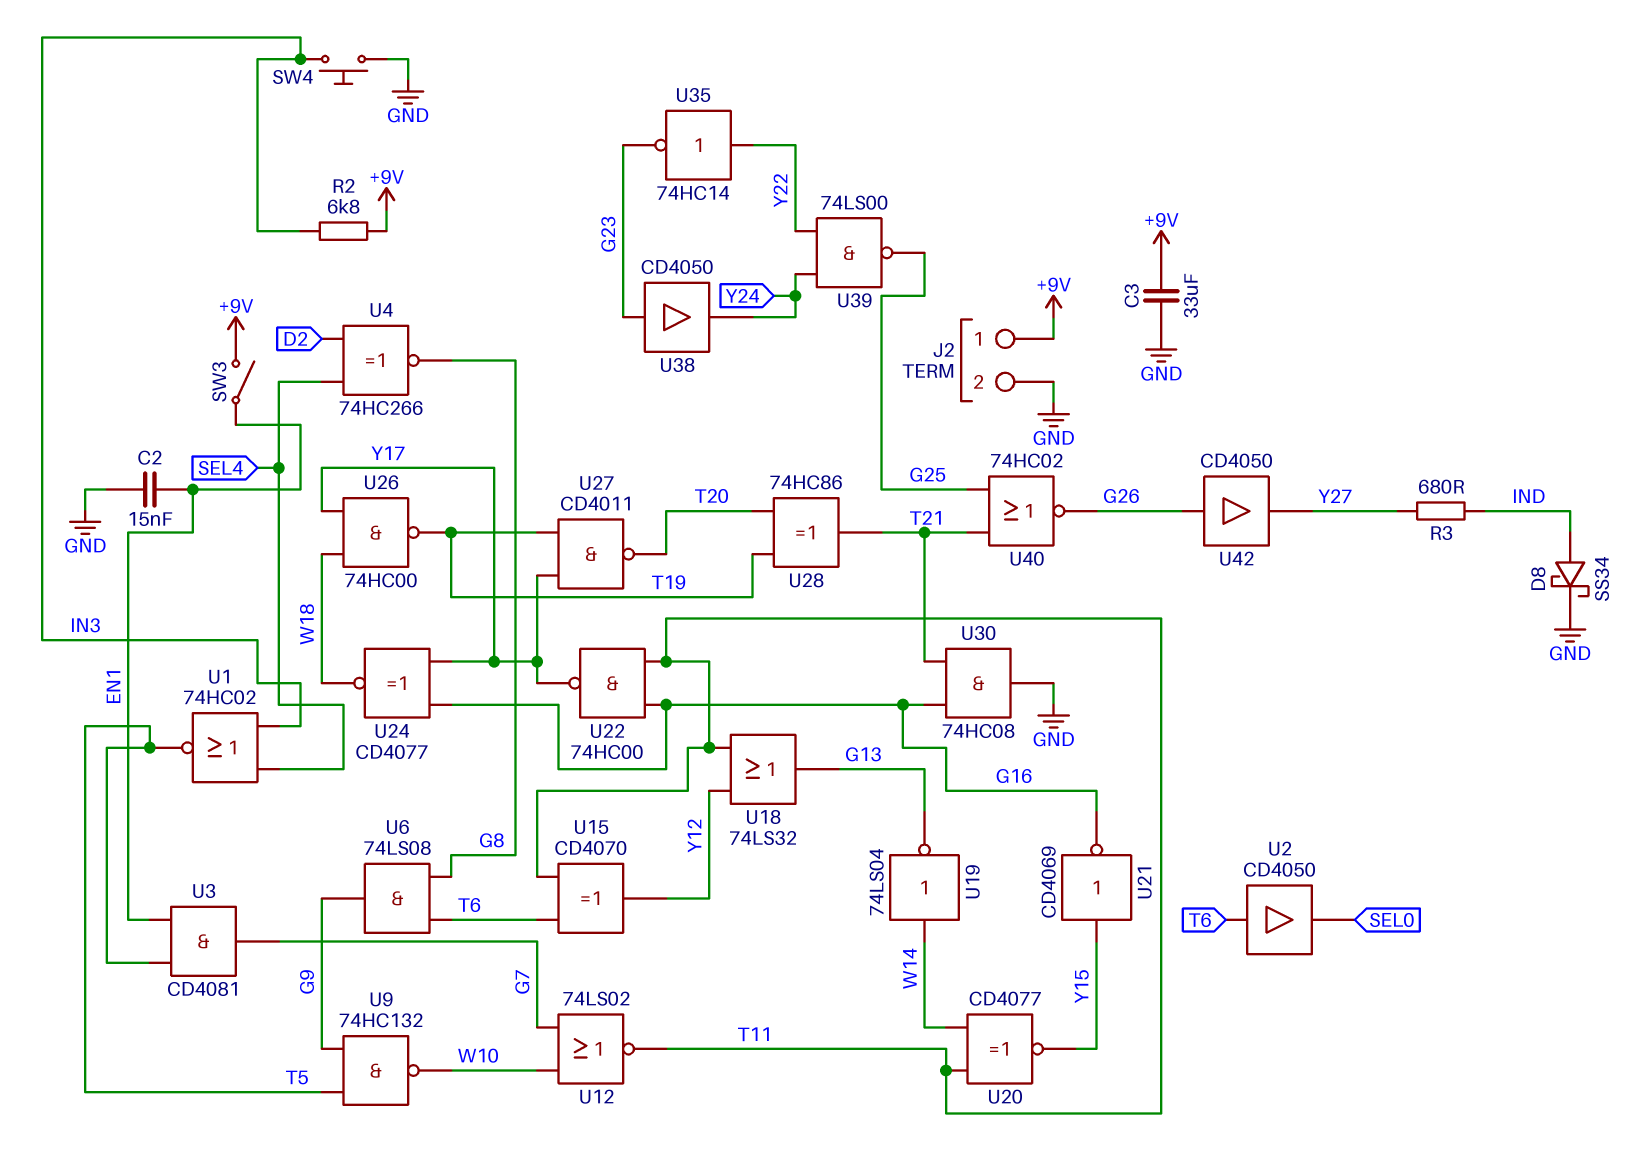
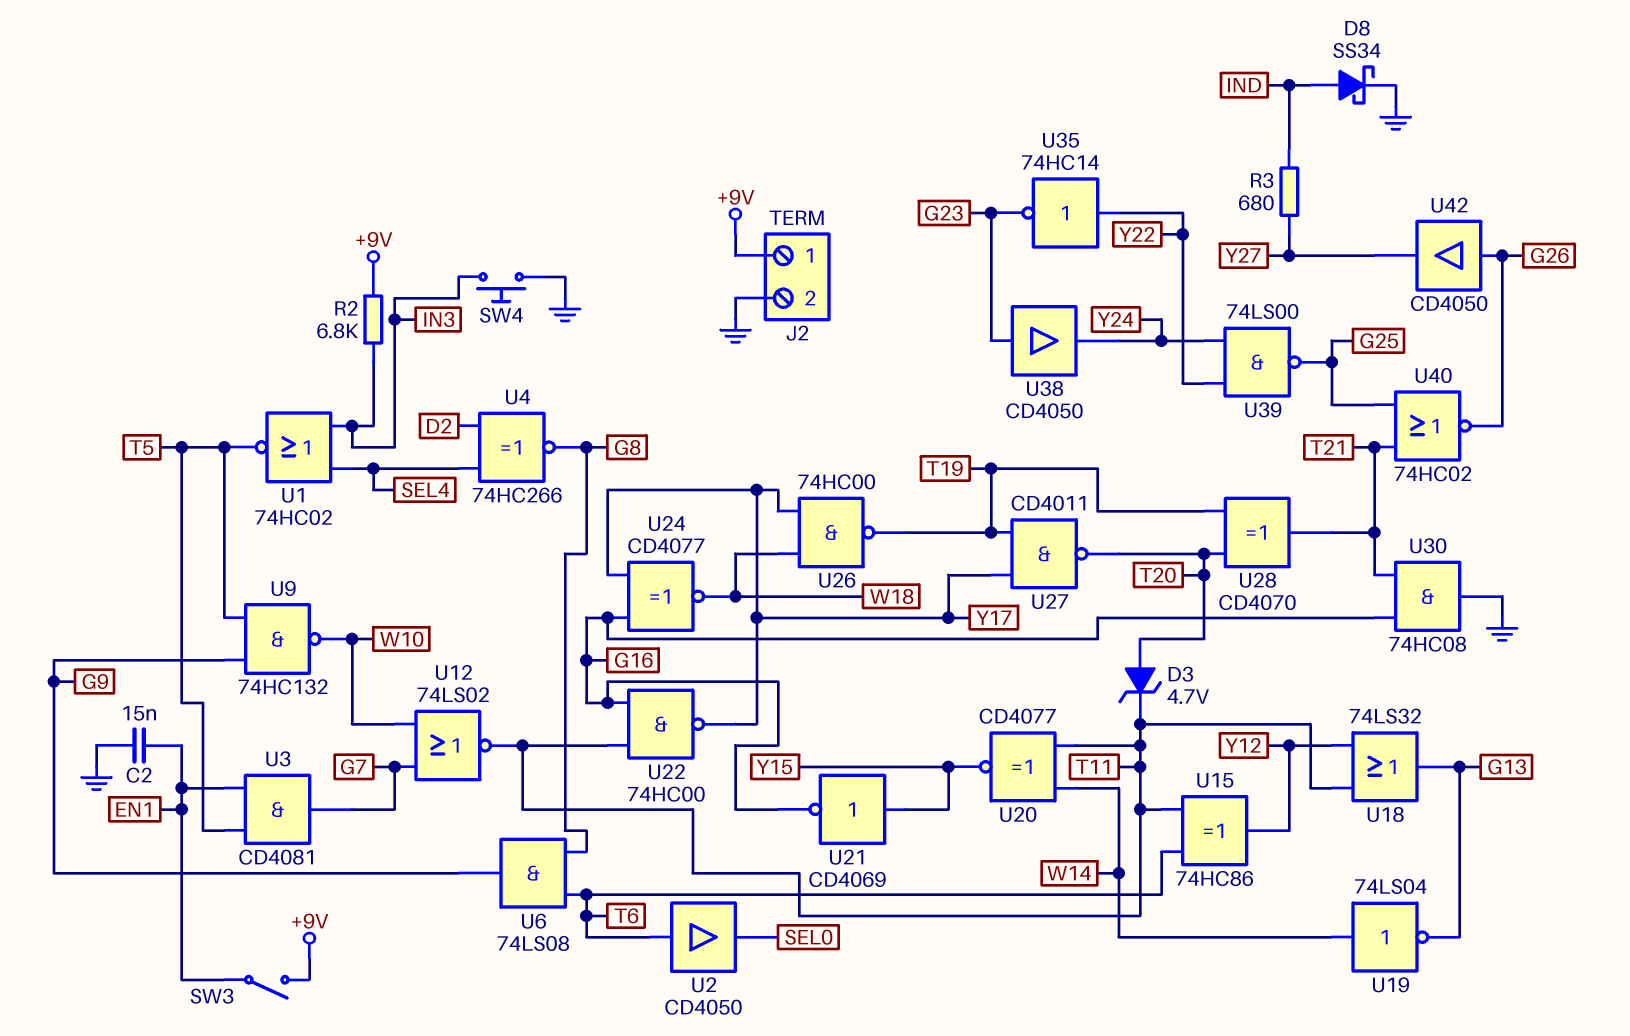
C3: 33uF (+9V, GND) -> none
D3: none -> zener 4.7V (A T20, K T11)
U15: XOR CD4070 (in T6, in T11, out Y12) -> XOR 74HC86 (in T6, in T11, out Y12)
U28: XOR 74HC86 (in T19, in T20, out T21) -> XOR CD4070 (in T19, in T20, out T21)

